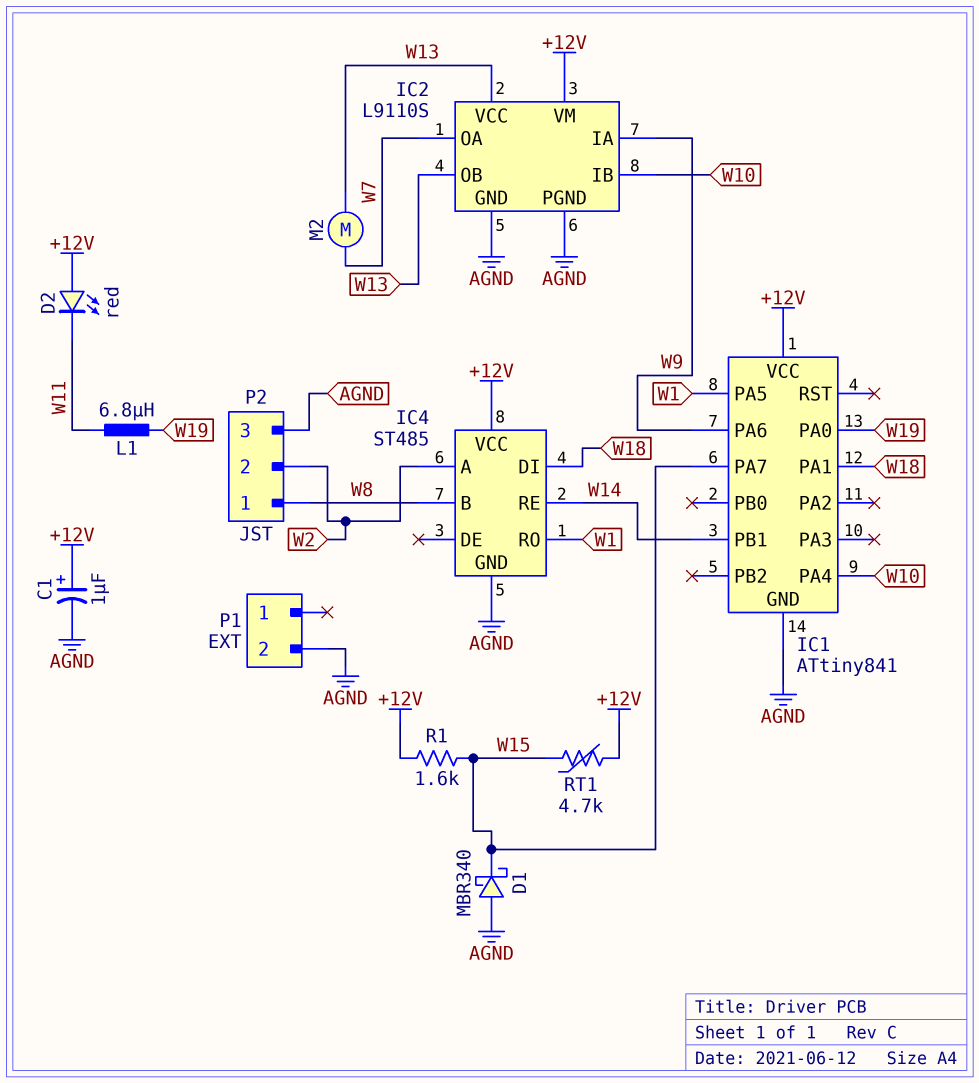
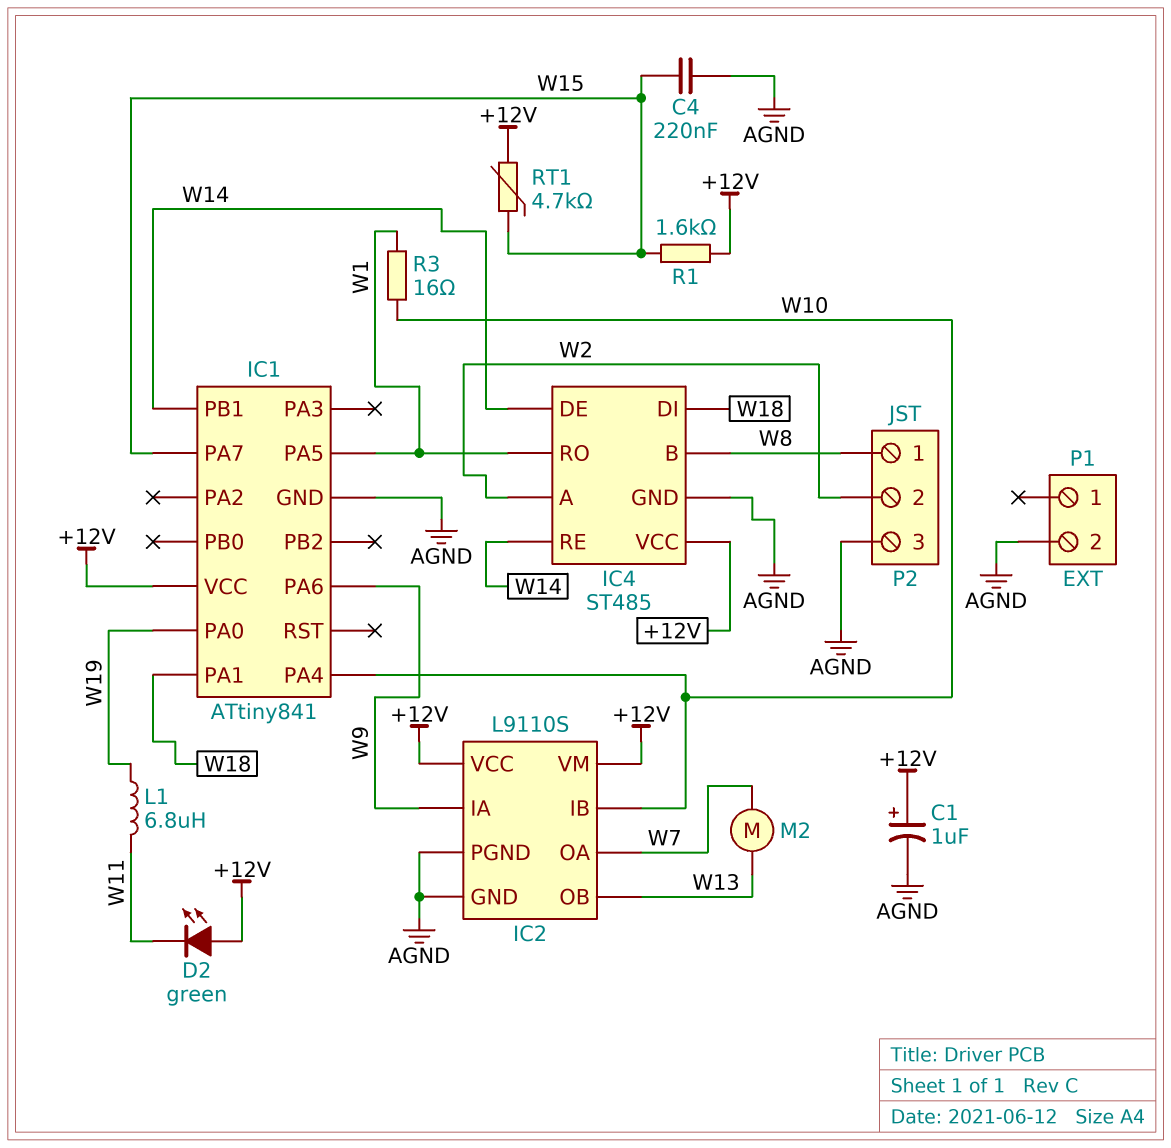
C4: none -> 220nF (AGND, W15)
D1: schottky MBR340 (A AGND, K W15) -> none
D2: LED red (A +12V, K W11) -> LED green (A +12V, K W11)
IC2 pin VCC: W13 -> +12V
IC4 pin DE: none -> W14
R3: none -> 16 (W1, W10)

